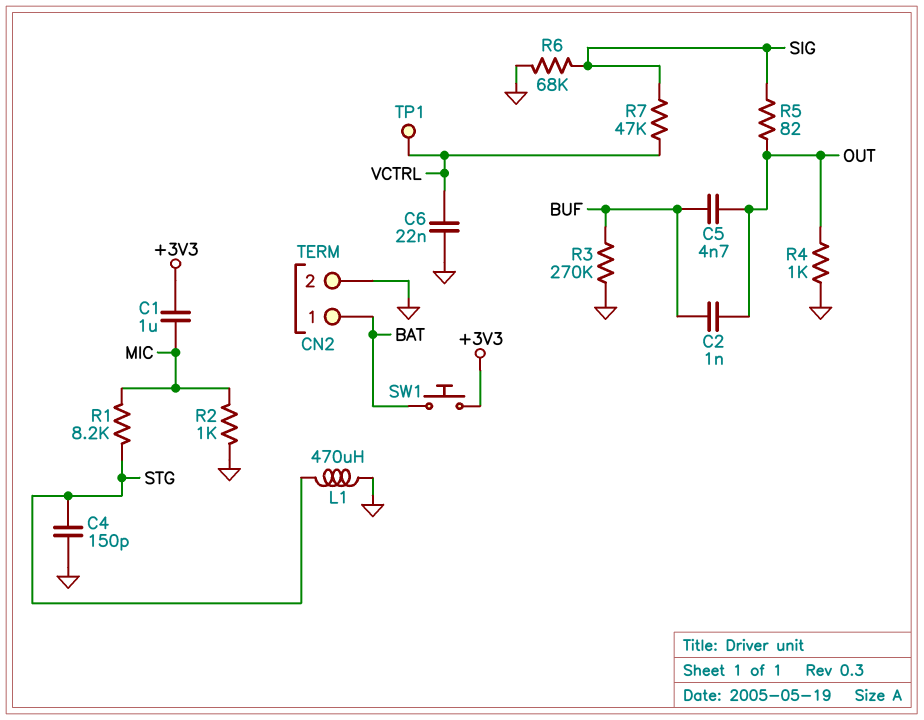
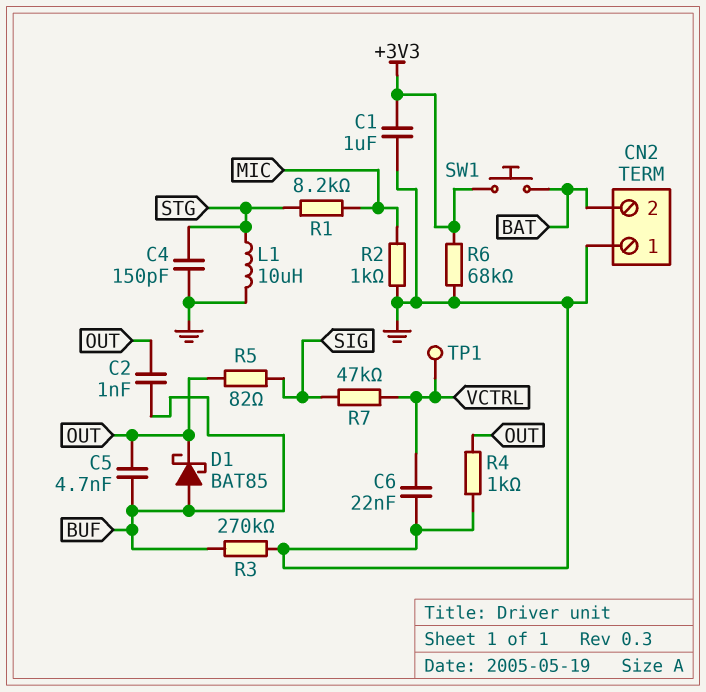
C1: 1uF (+3V3, MIC) -> 1uF (+3V3, GND)
CN2 pin 1: BAT -> GND
CN2 pin 2: GND -> BAT
D1: none -> schottky BAT85 (A BUF, K OUT)
L1: 470uH (GND, STG) -> 10uH (GND, STG)
R6: 68k (GND, SIG) -> 68k (+3V3, GND)

